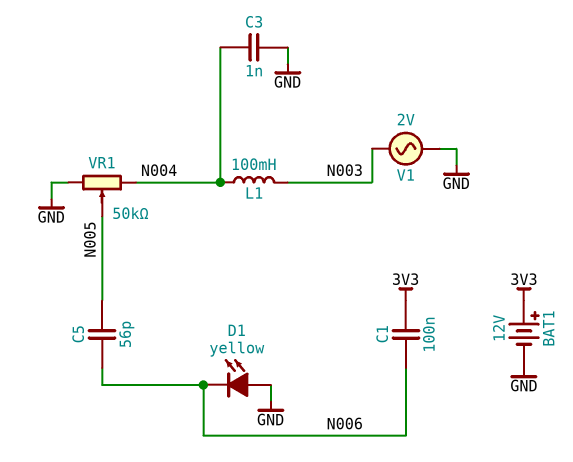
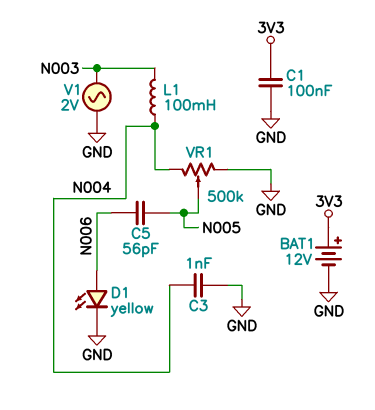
C1: 100nF (3V3, N006) -> 100nF (3V3, GND)
D1: LED yellow (A GND, K N006) -> LED yellow (A N006, K GND)
VR1: 50k (GND, N004, wiper N005) -> 500k (GND, N004, wiper N005)

